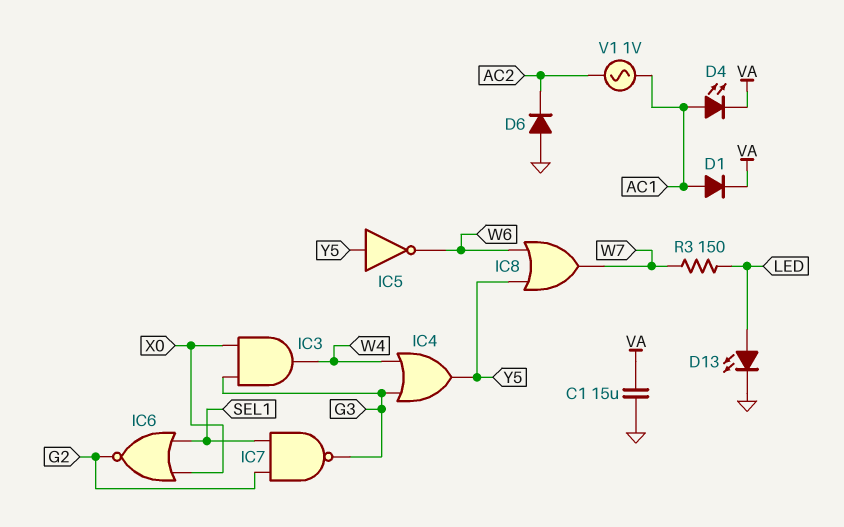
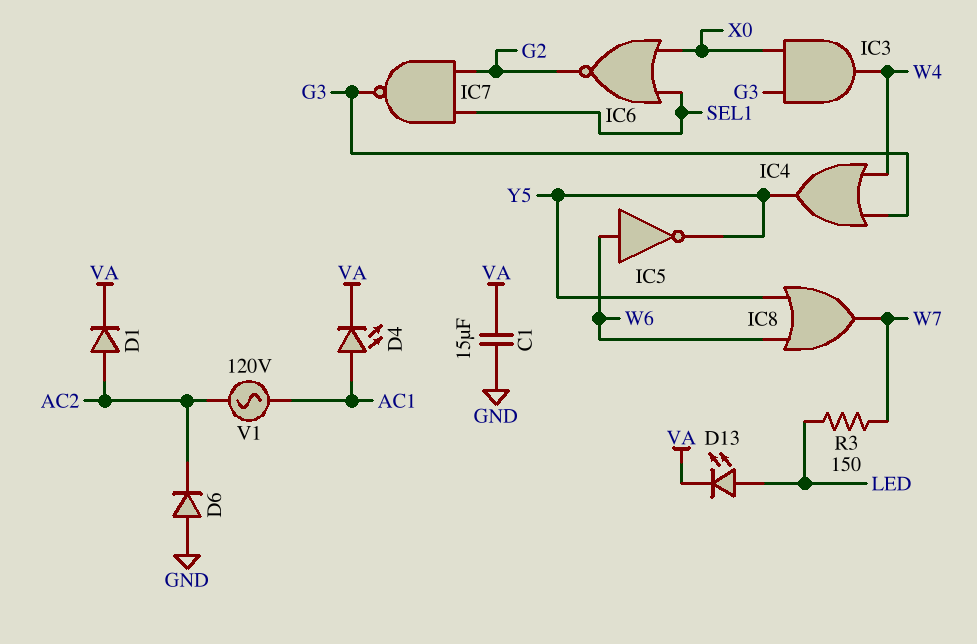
D1: diode (A AC1, K VA) -> diode (A AC2, K VA)
D13: LED (A LED, K GND) -> LED (A LED, K VA)
IC5: NOT (in Y5, out W6) -> NOT (in W6, out Y5)
V1: AC 1V (AC1, AC2) -> AC 120V (AC1, AC2)

